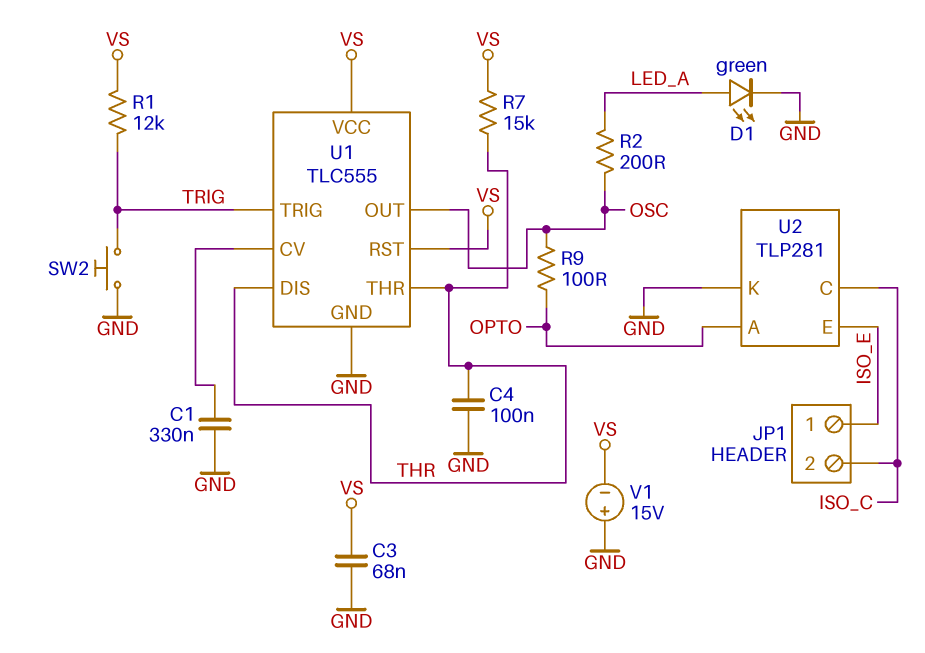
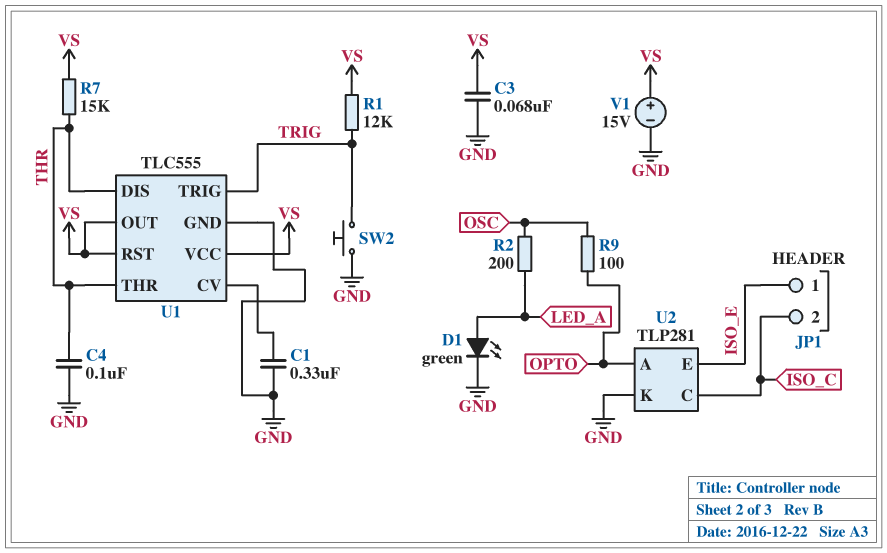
U1 pin OUT: OSC -> VS
V1: 15V (plus GND, minus VS) -> 15V (plus VS, minus GND)

